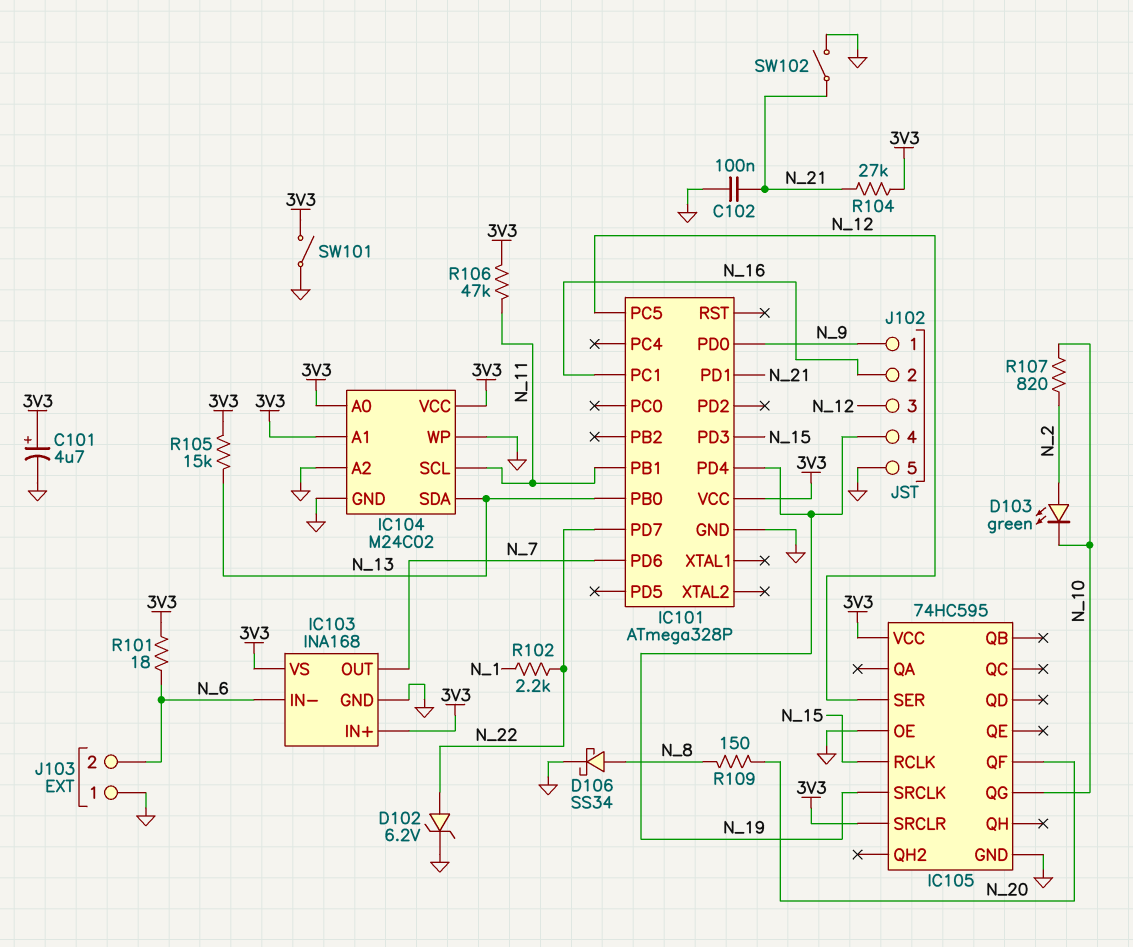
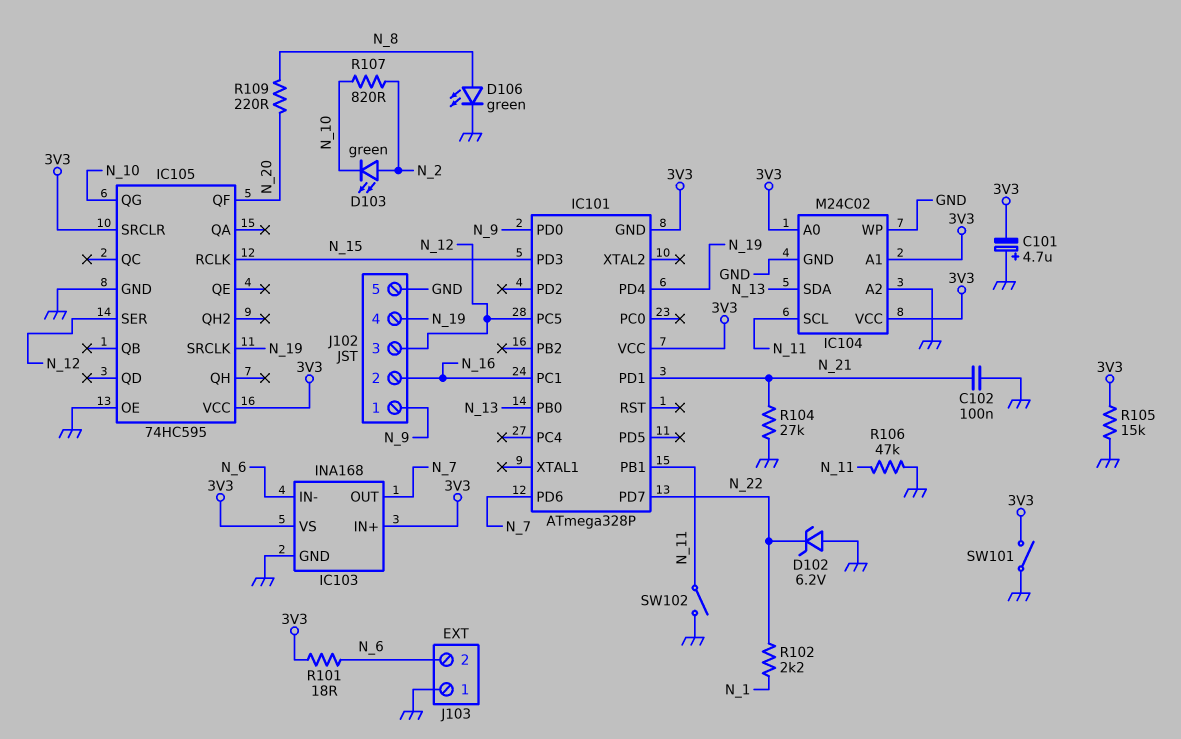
C101: 4.7uF (plus 3V3, minus GND) -> 4.7uF (plus GND, minus 3V3)
D102: zener 6.2V (A N_22, K GND) -> zener 6.2V (A GND, K N_22)
D106: schottky SS34 (A N_8, K GND) -> LED green (A N_8, K GND)
IC101 pin GND: GND -> 3V3
R104: 27k (3V3, N_21) -> 27k (GND, N_21)
R105: 15k (3V3, N_13) -> 15k (3V3, GND)
R106: 47k (3V3, N_11) -> 47k (GND, N_11)
R109: 150 (N_8, N_20) -> 220 (N_8, N_20)
SW102: switch (GND, N_21) -> switch (GND, N_11)

